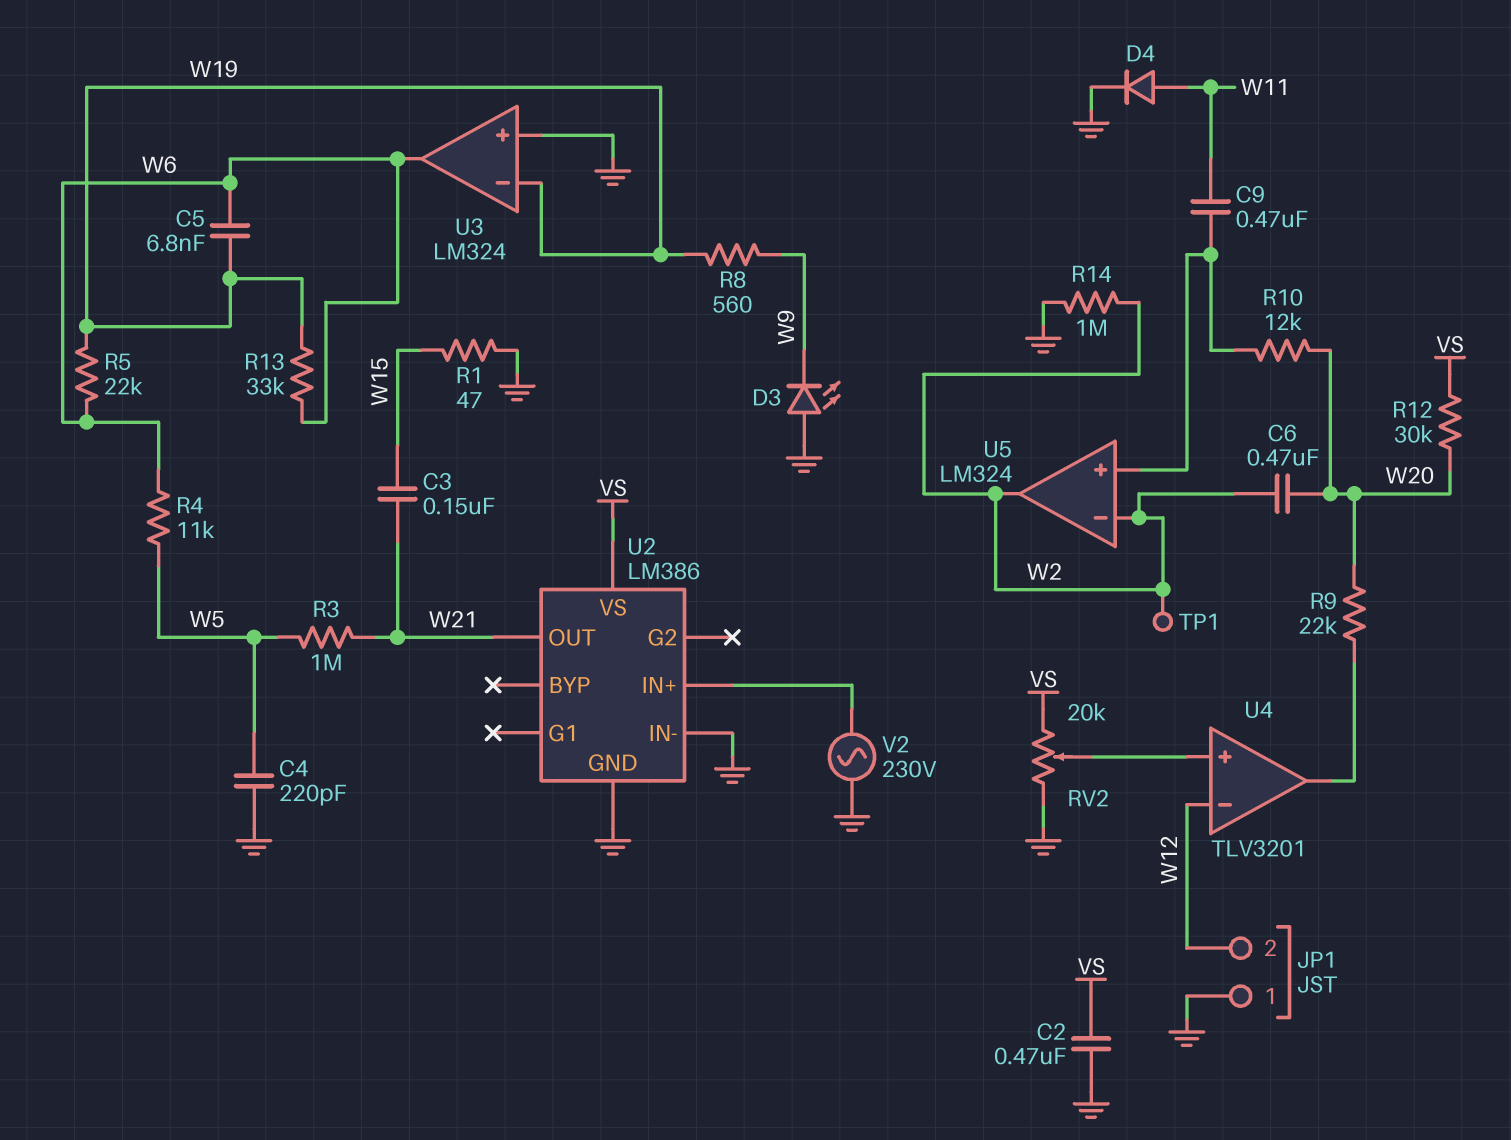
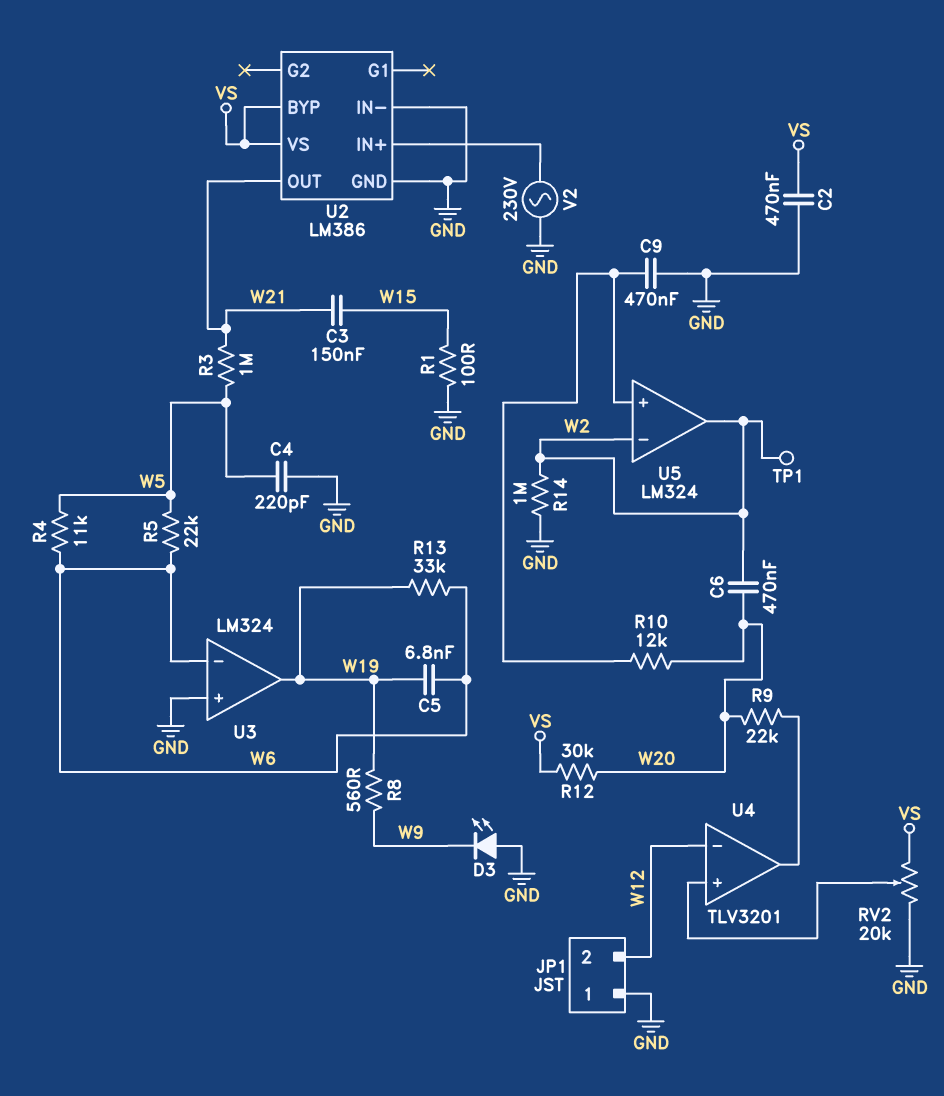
C9: 470nF (U5/in+, W11) -> 470nF (GND, U5/in+)
D4: diode (A W11, K GND) -> none
R1: 47 (GND, W15) -> 100 (GND, W15)
R5: 22k (W6, W19) -> 22k (W5, W6)
U2 pin BYP: none -> VS
U3 pin in-: W19 -> W6
U3 pin out: W6 -> W19

